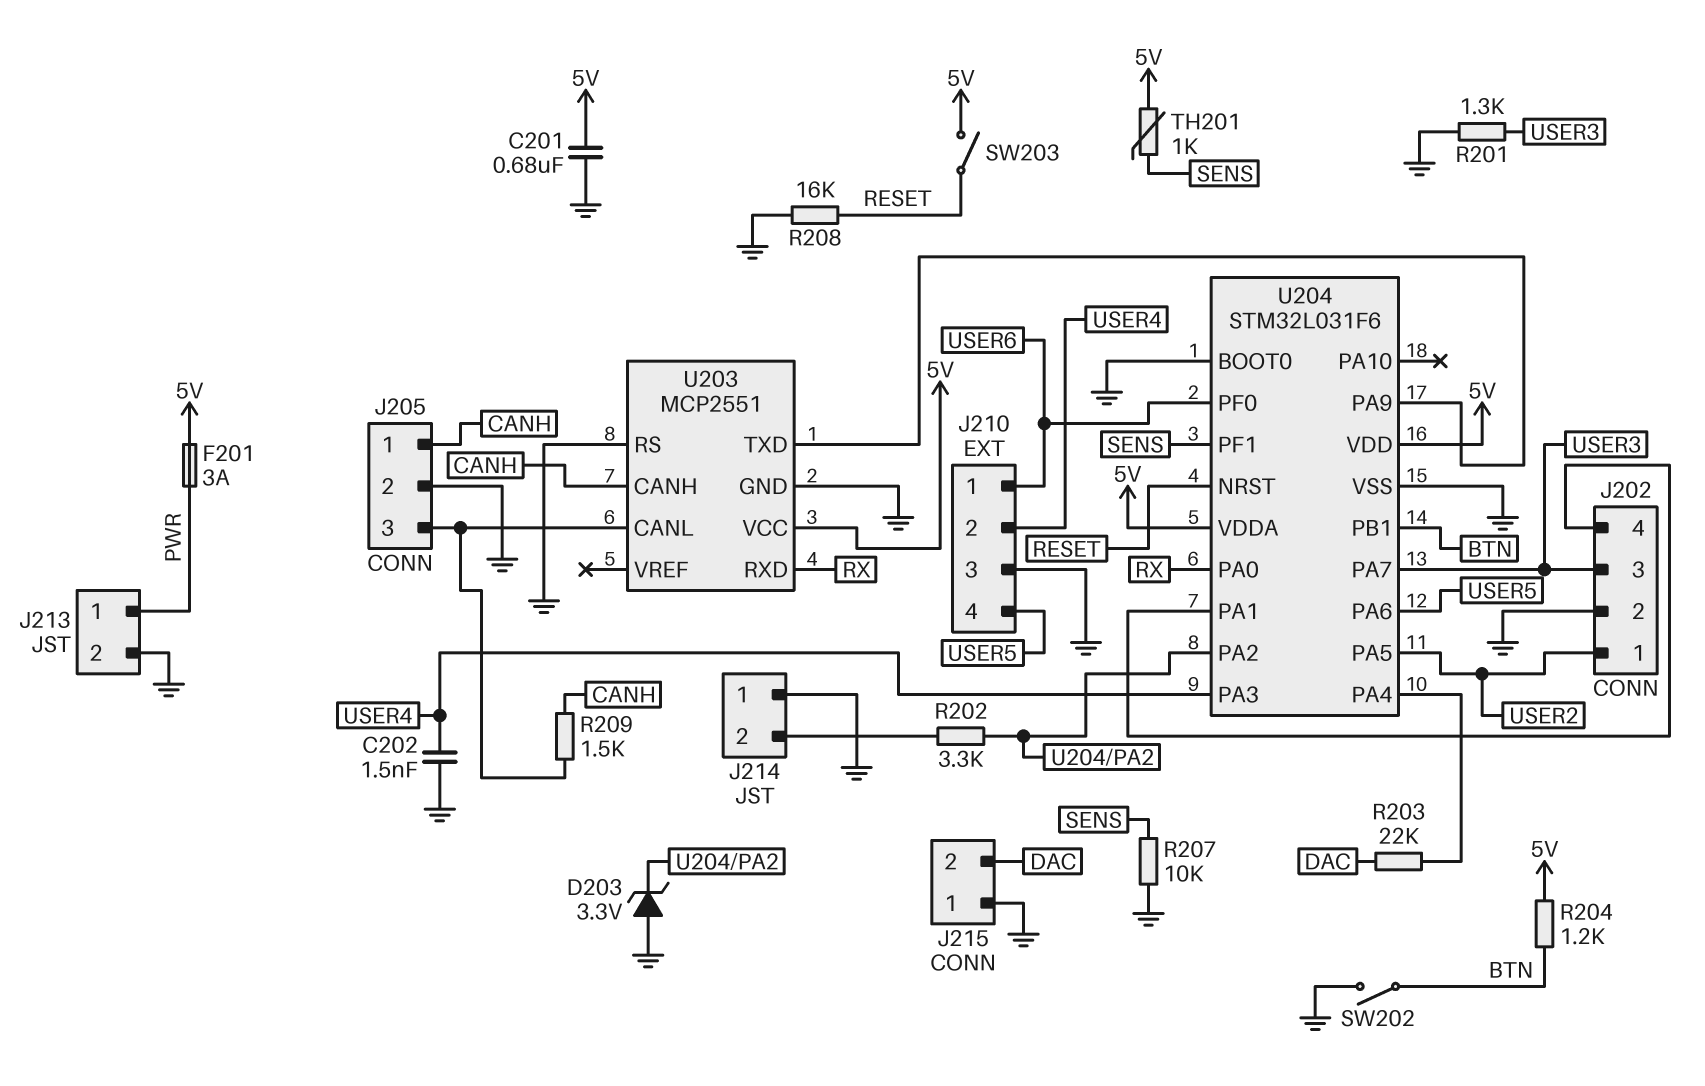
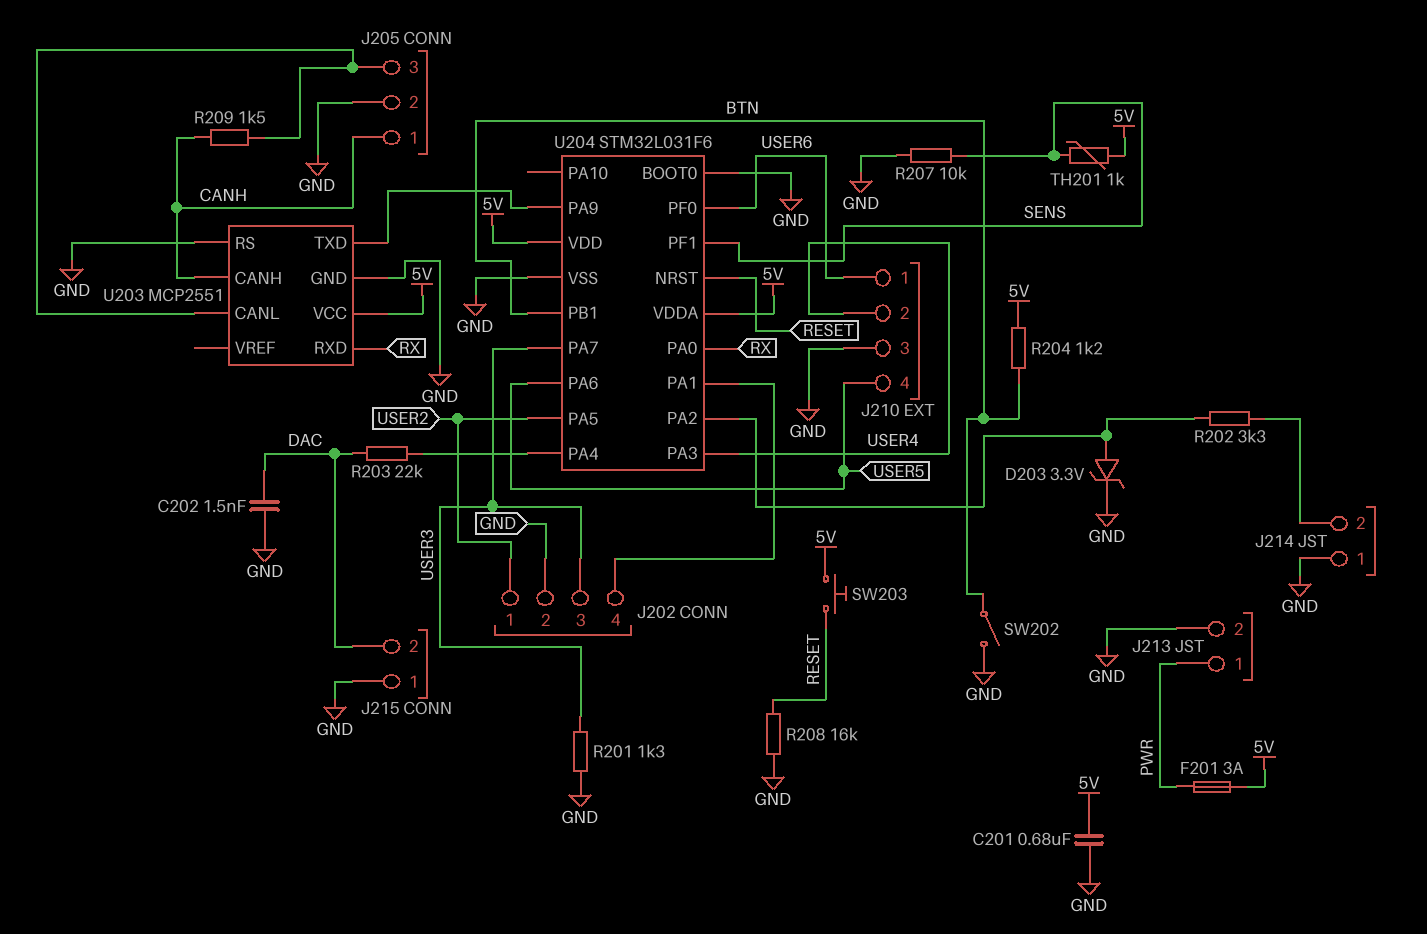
C202: 1.5nF (GND, USER4) -> 1.5nF (DAC, GND)
D203: zener 3.3V (A GND, K U204/PA2) -> zener 3.3V (A U204/PA2, K GND)
SW203: switch (5V, RESET) -> button (5V, RESET)

